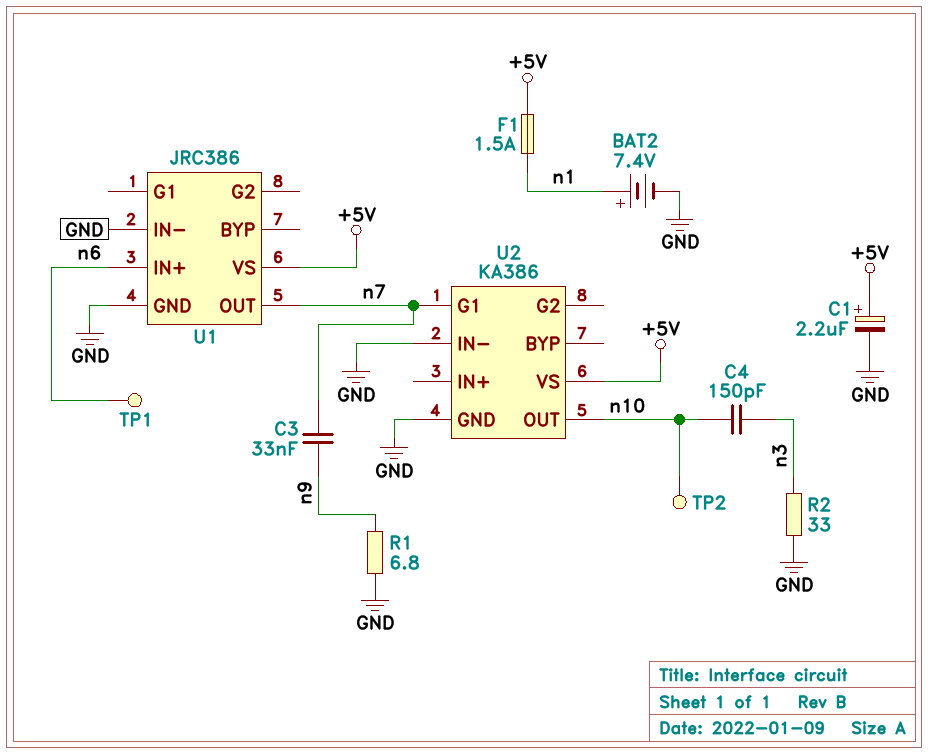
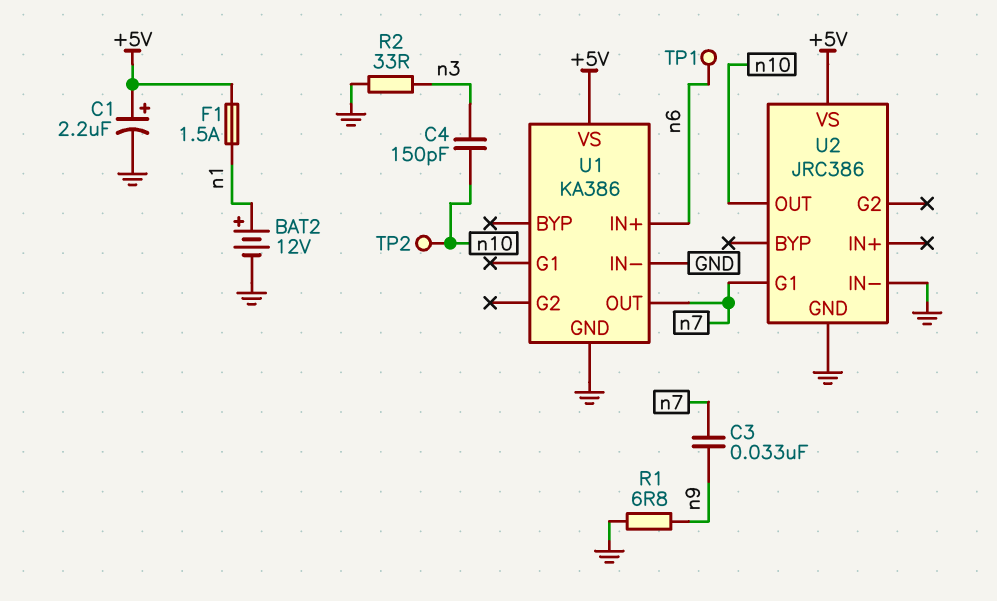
BAT2: 7.4V (plus n1, minus GND) -> 12V (plus n1, minus GND)
U1: JRC386 -> KA386
U2: KA386 -> JRC386

